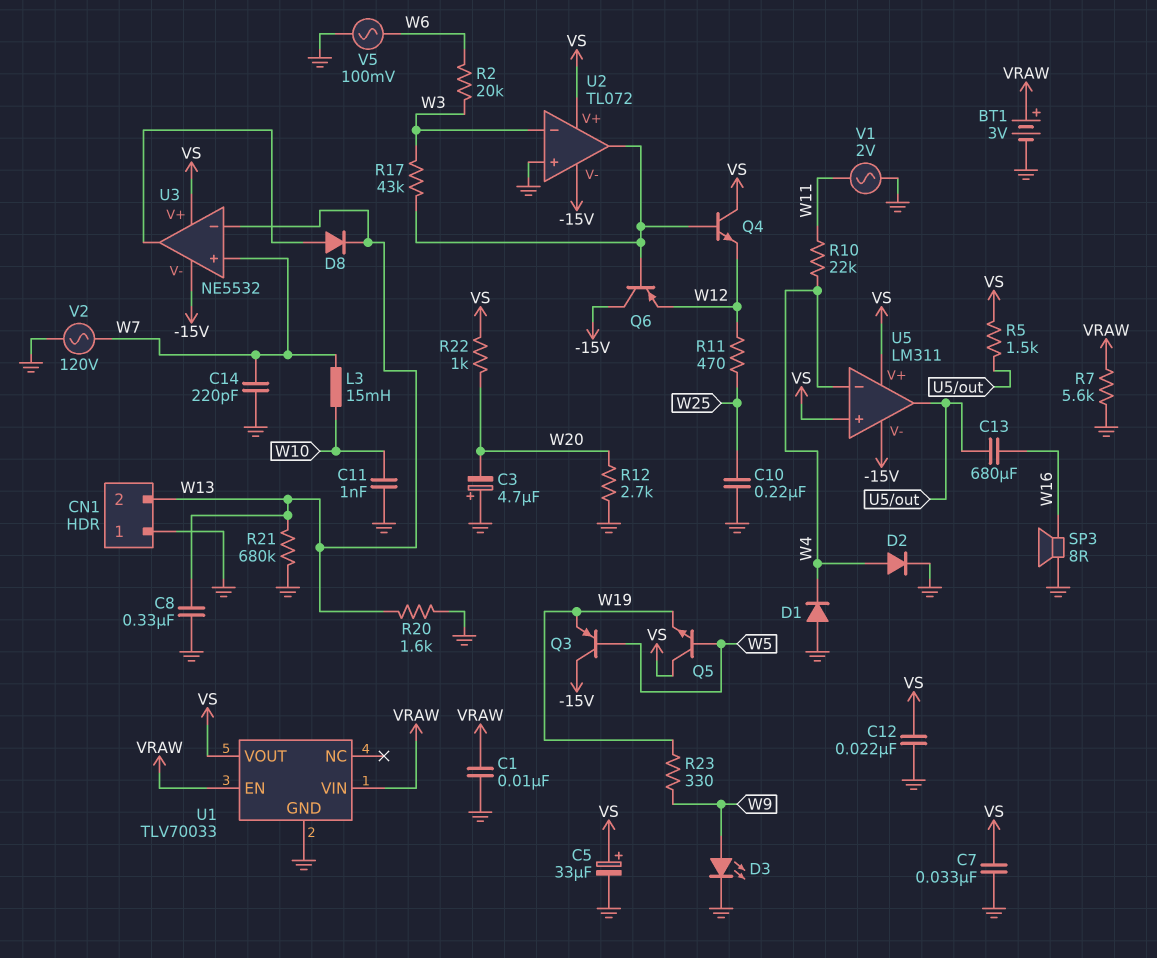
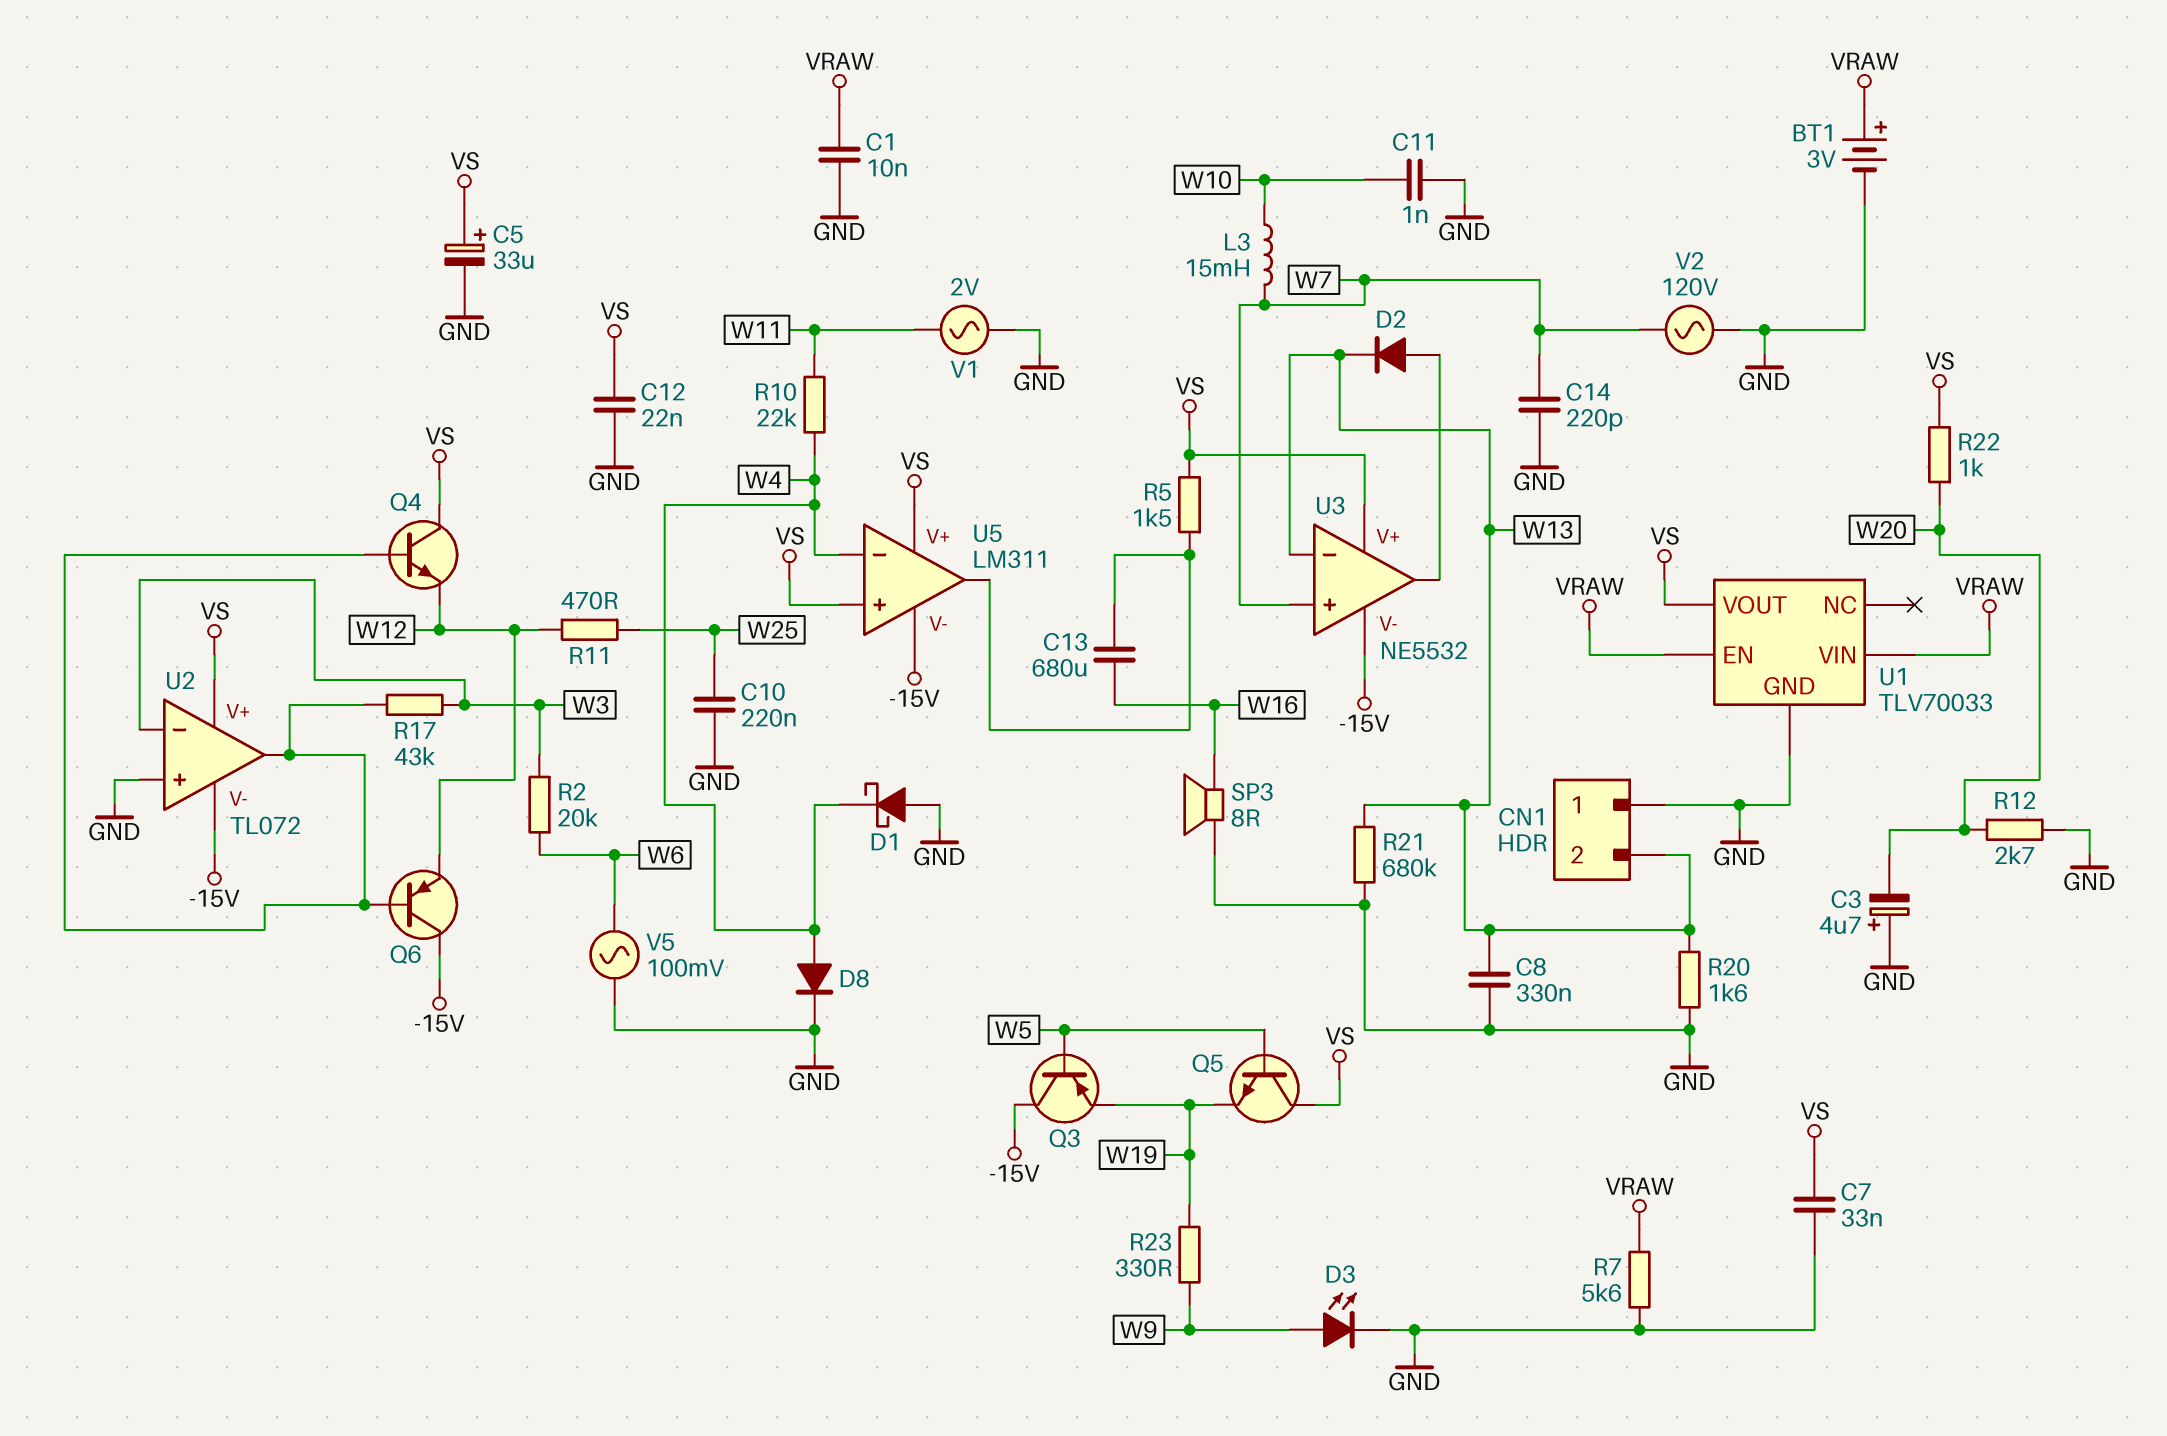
D1: diode (A GND, K W4) -> schottky (A GND, K W4)
D2: diode (A W4, K GND) -> diode (A U3/out, K W13)
D8: diode (A U3/out, K W13) -> diode (A W4, K GND)

